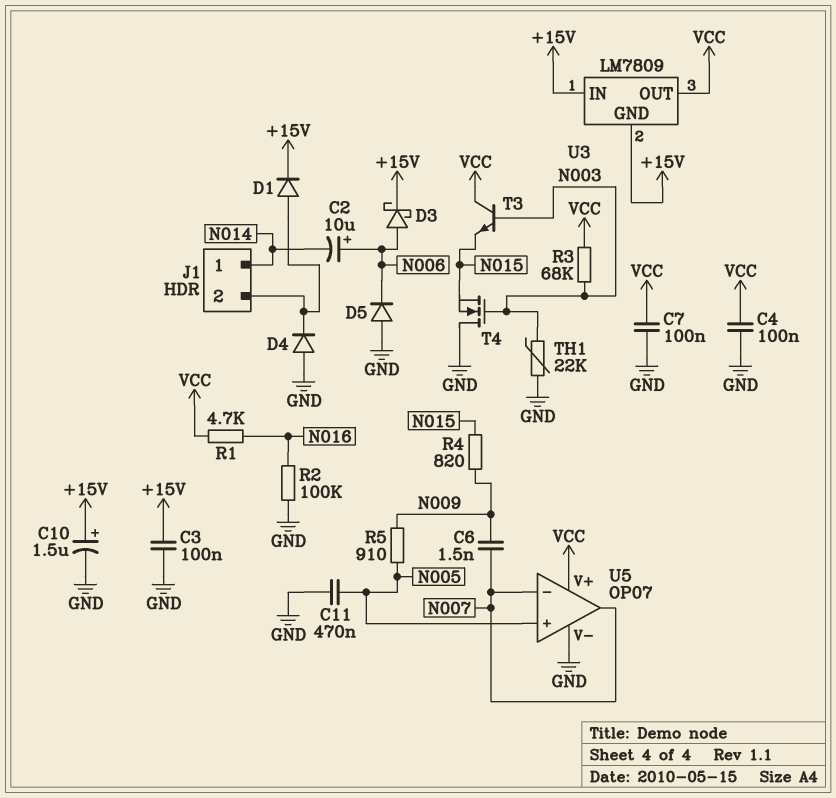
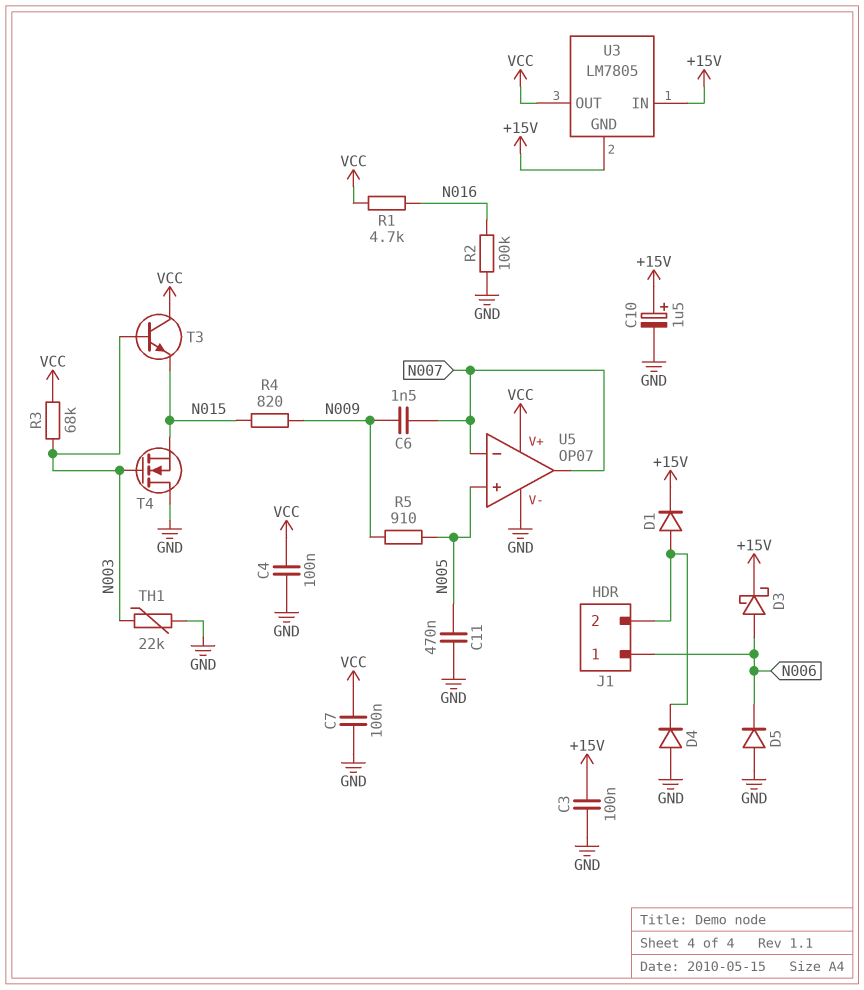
C2: 10uF (plus N006, minus N014) -> none
J1 pin 1: N014 -> N006
U3: LM7809 -> LM7805

